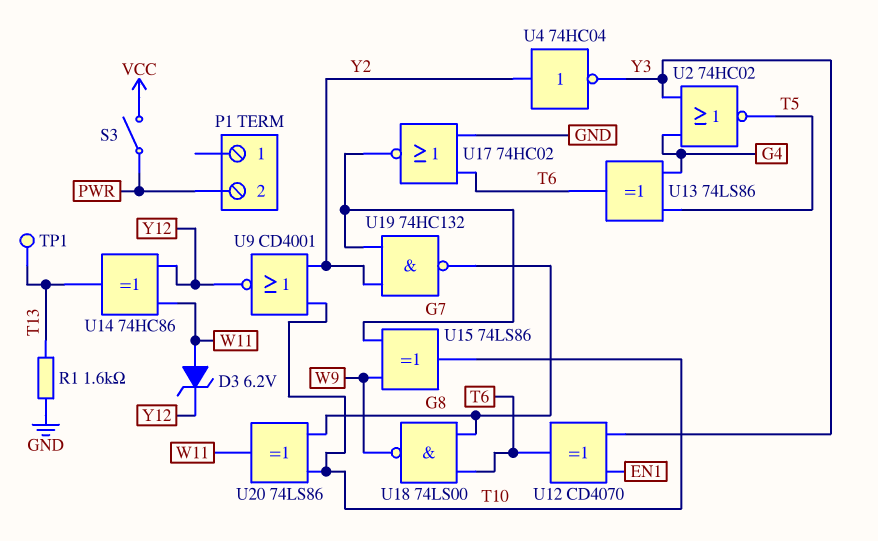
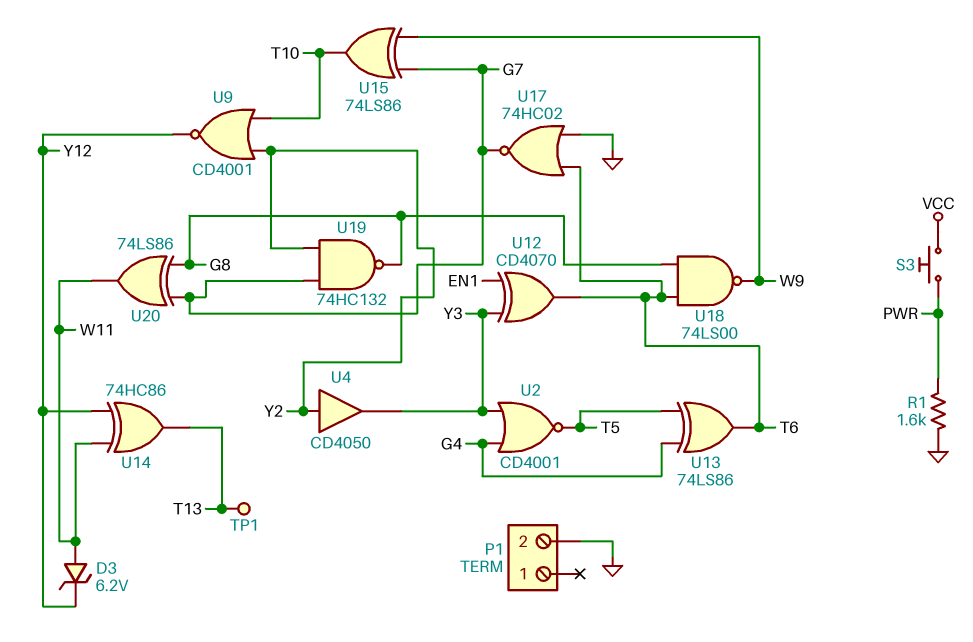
P1 pin 2: PWR -> GND
R1: 1.6k (GND, T13) -> 1.6k (GND, PWR)
S3: switch (PWR, VCC) -> button (PWR, VCC)
U2: NOR 74HC02 (in G4, in Y3, out T5) -> NOR CD4001 (in G4, in Y3, out T5)
U4: NOT 74HC04 (in Y2, out Y3) -> buffer CD4050 (in Y2, out Y3)
U20: XOR 74LS86 (in G8, in T10, out W11) -> XOR 74LS86 (in G7, in G8, out W11)

